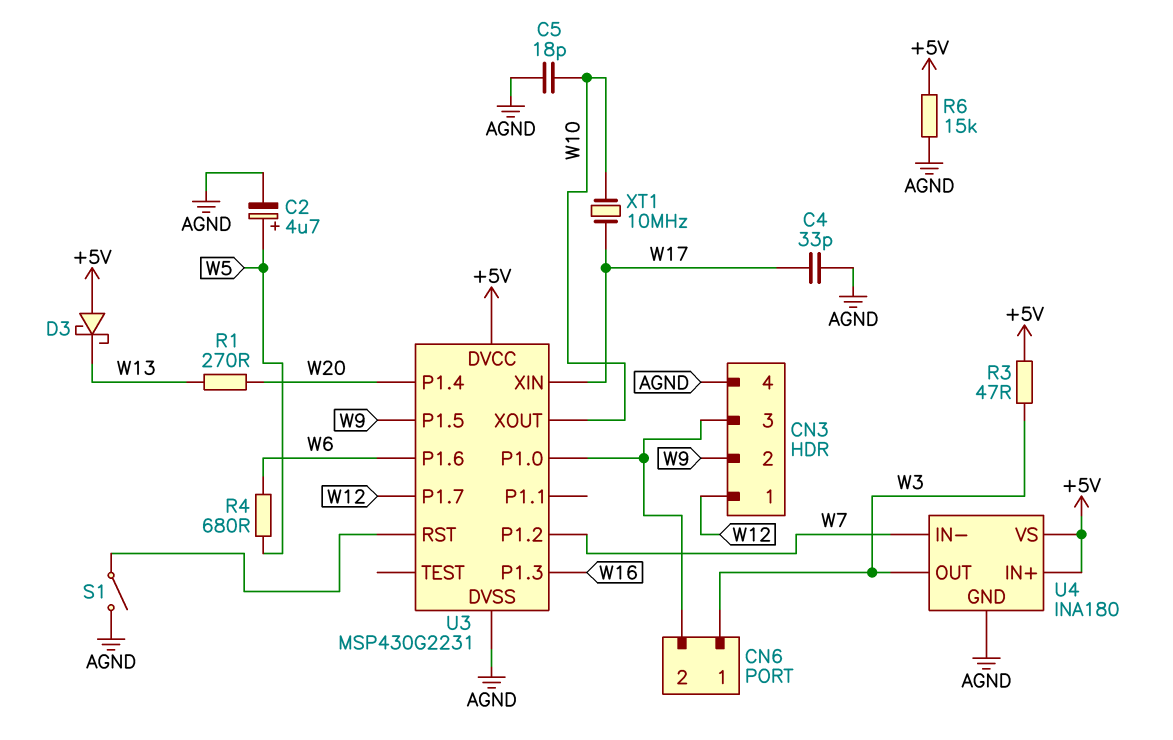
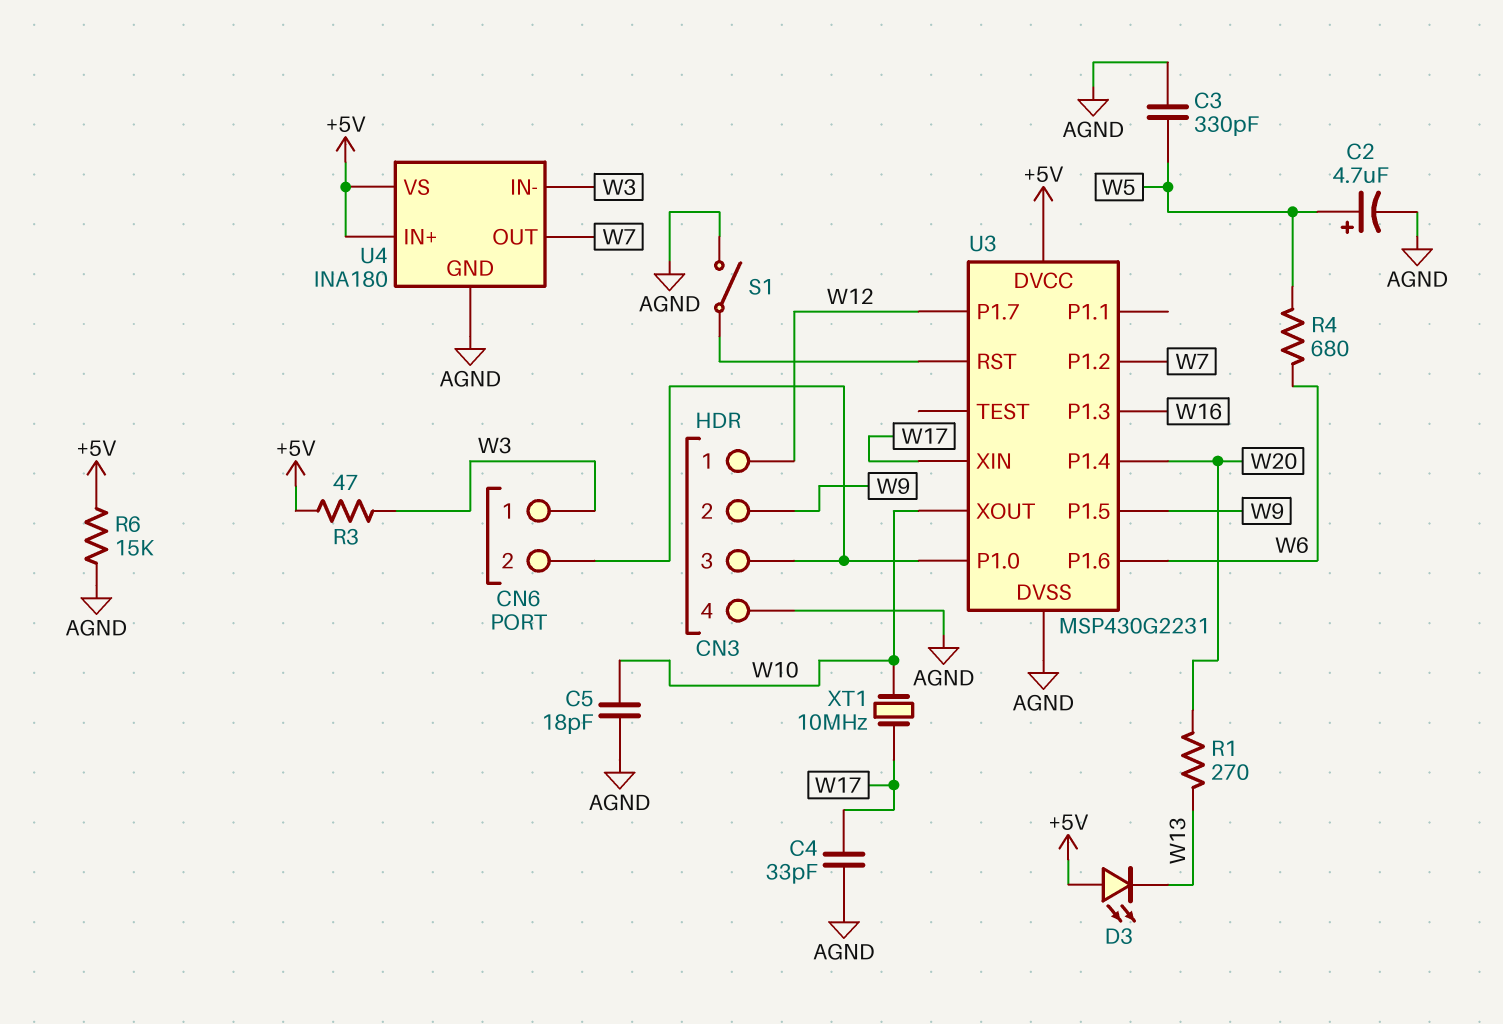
C3: none -> 330pF (AGND, W5)
D3: schottky (A +5V, K W13) -> LED (A +5V, K W13)
U4 pin IN-: W7 -> W3
U4 pin OUT: W3 -> W7

